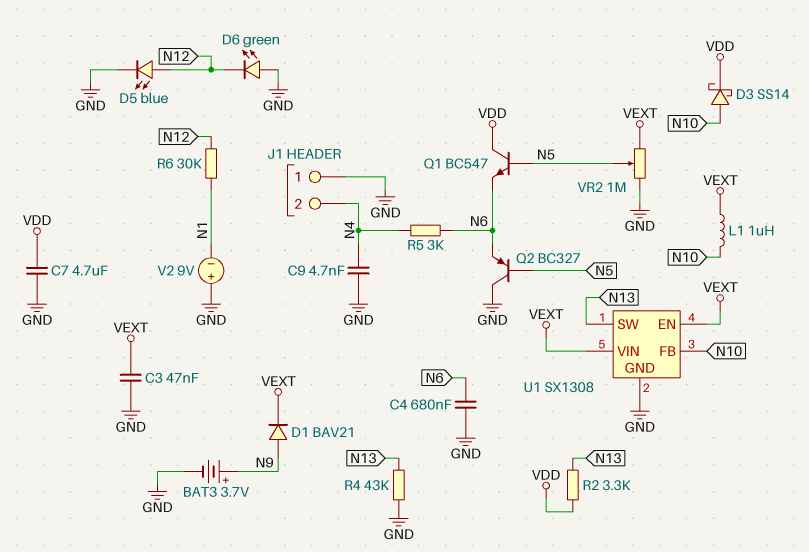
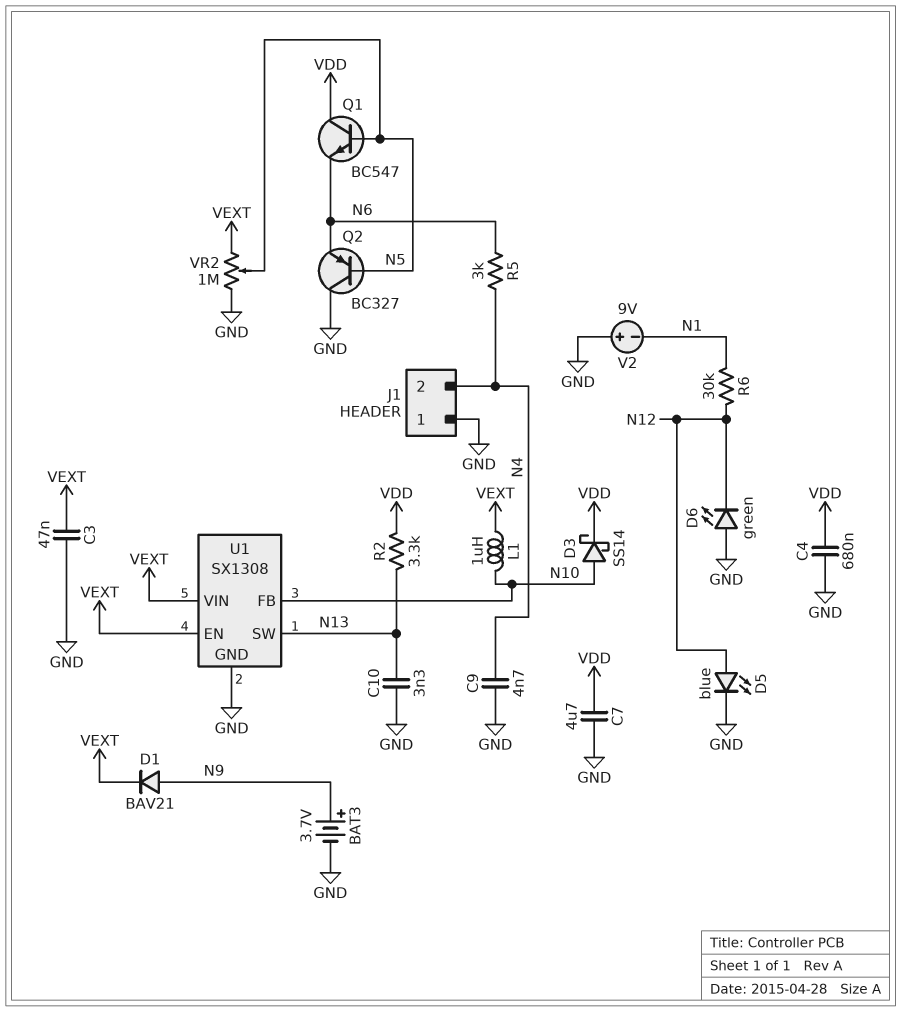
C4: 680nF (GND, N6) -> 680nF (GND, VDD)
C10: none -> 3.3nF (GND, N13)
R4: 43k (GND, N13) -> none

